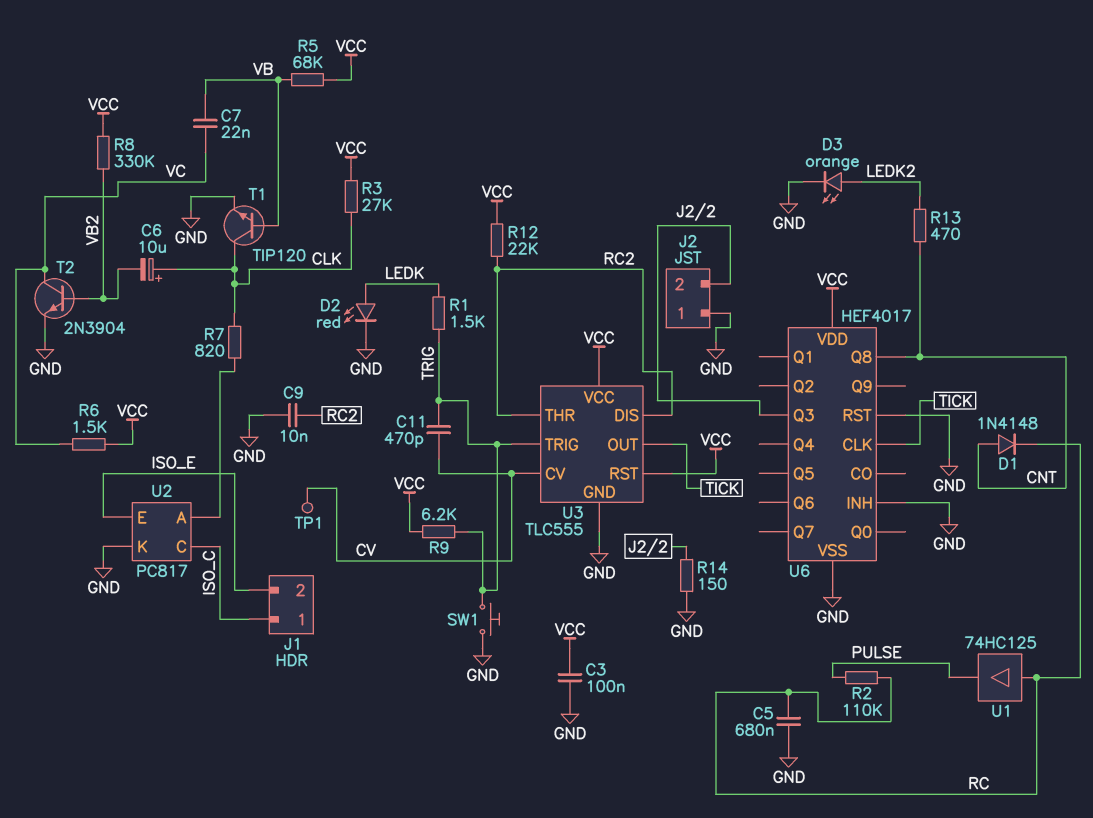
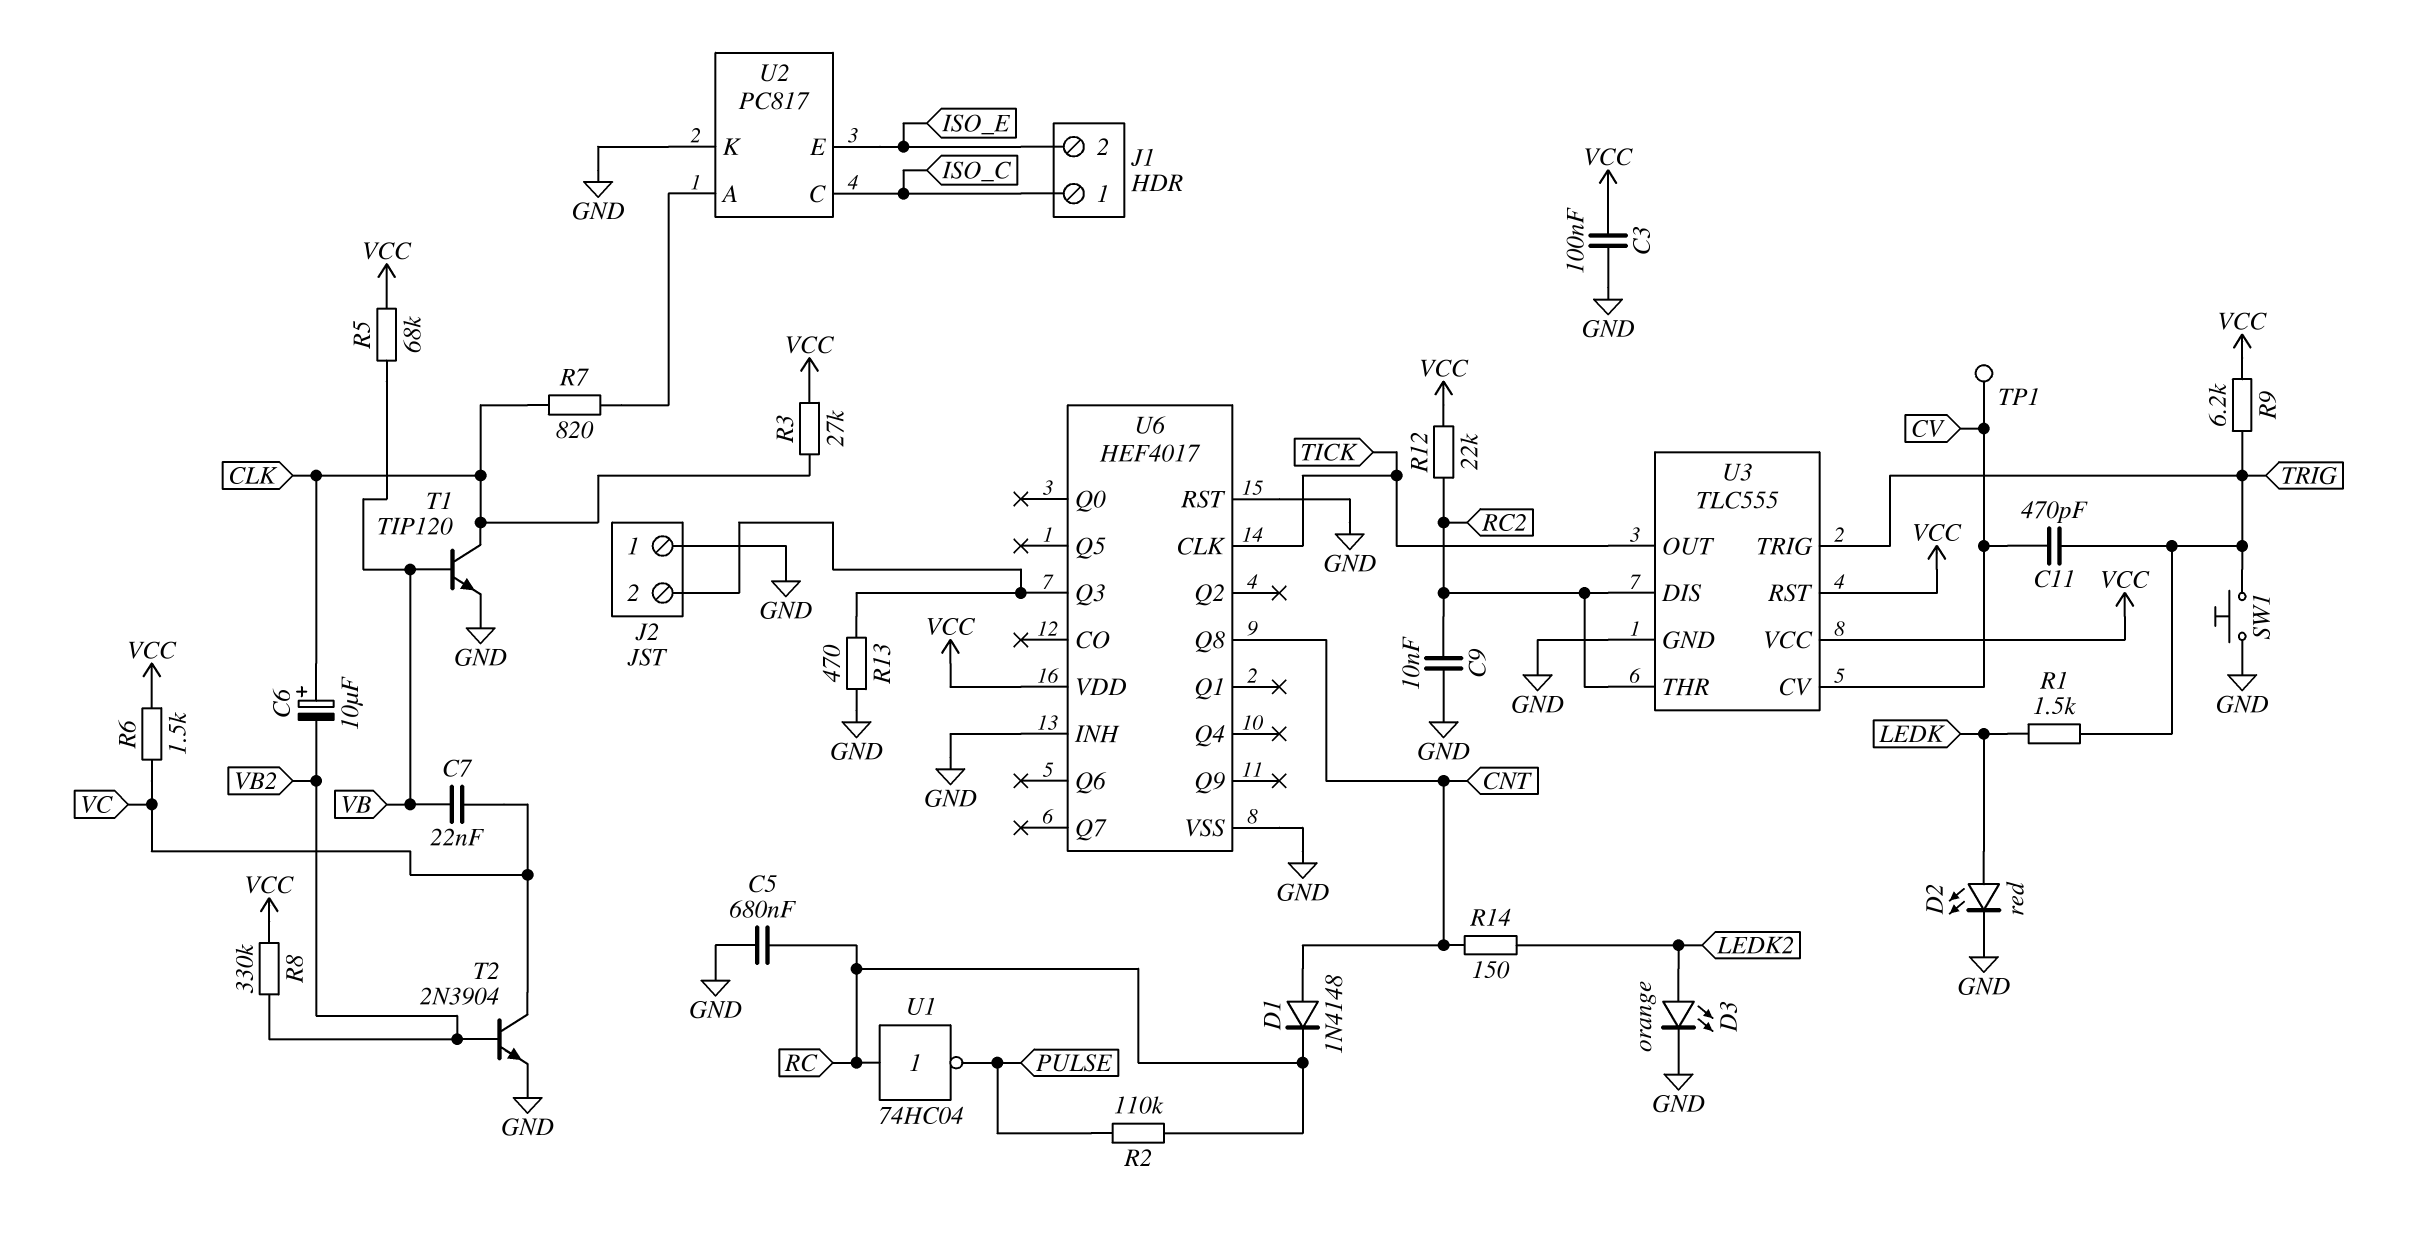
R13: 470 (CNT, LEDK2) -> 470 (GND, J2/2)
R14: 150 (GND, J2/2) -> 150 (CNT, LEDK2)
U1: buffer 74HC125 (in RC, out PULSE) -> NOT 74HC04 (in RC, out PULSE)

